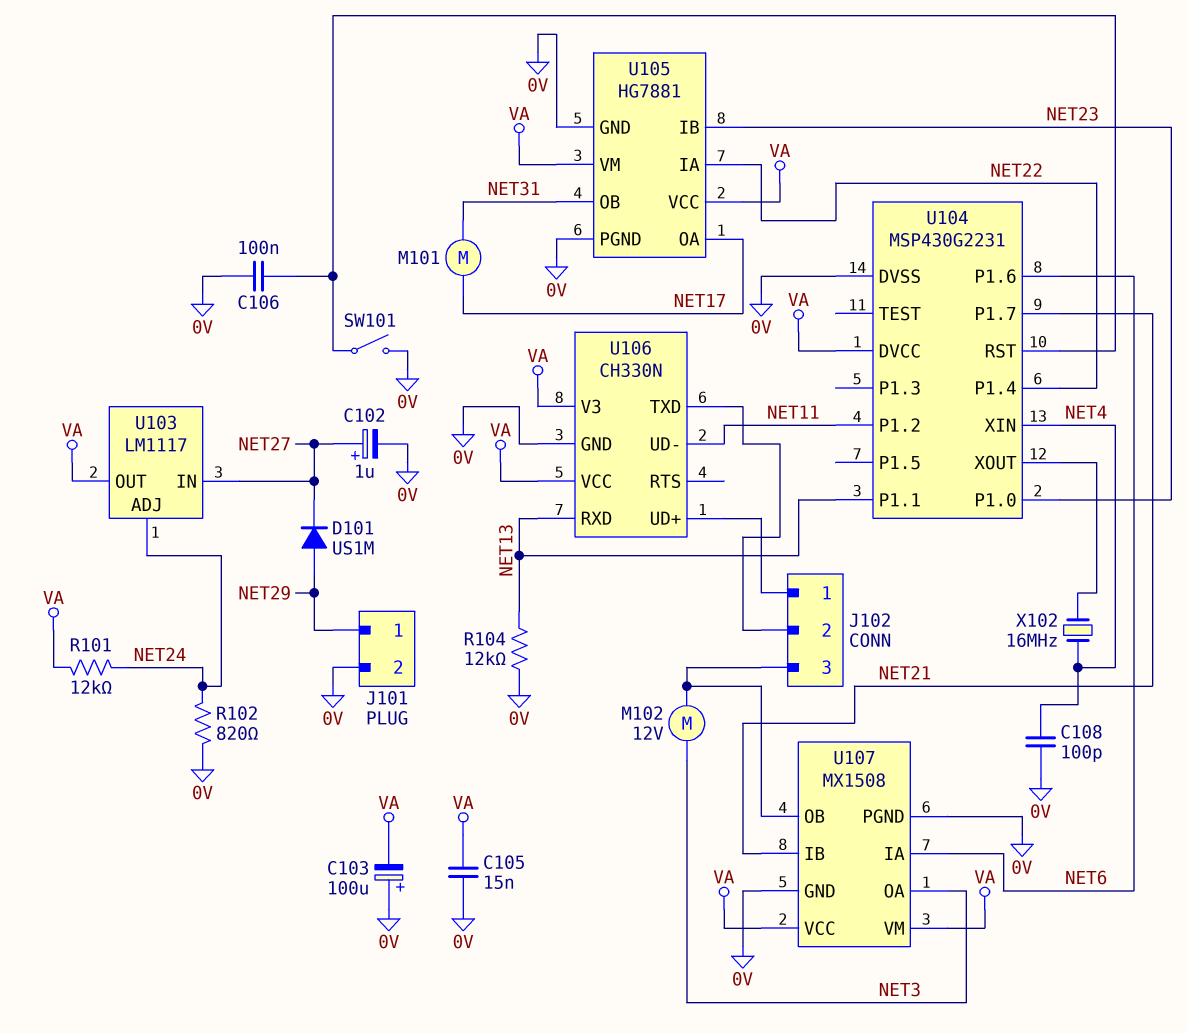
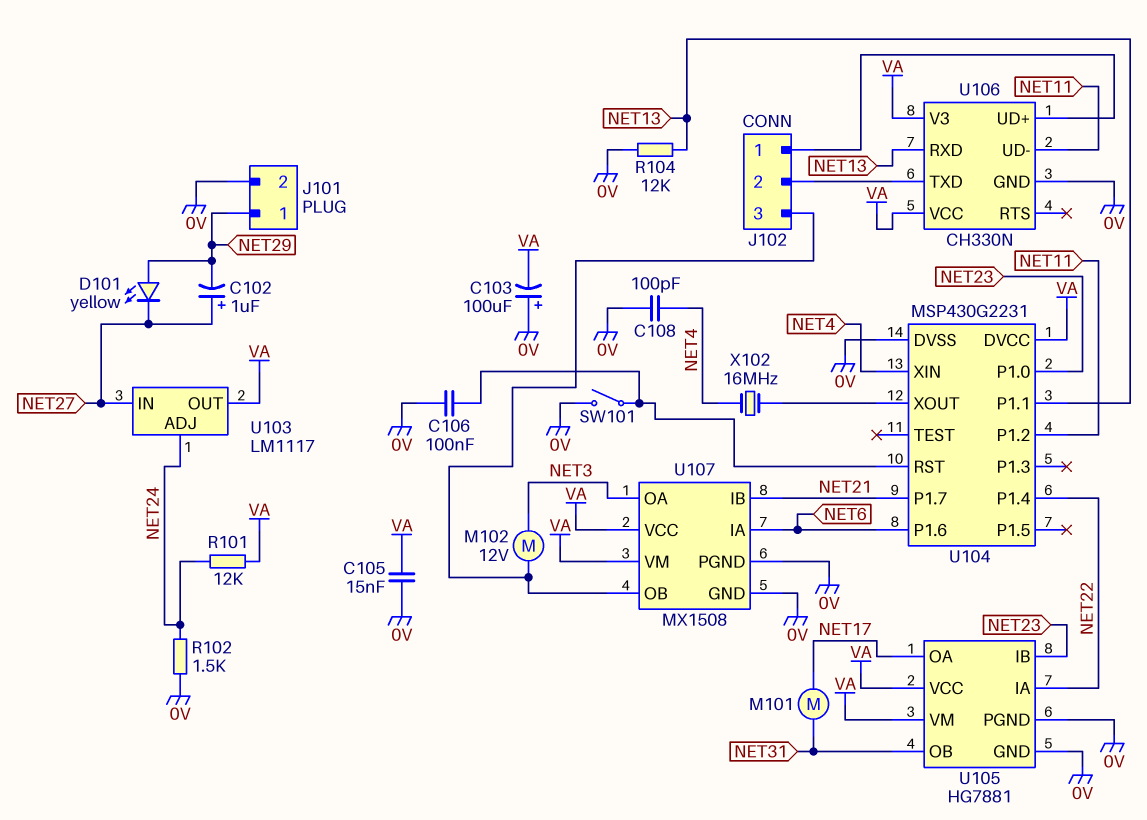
C102: 1uF (plus NET27, minus 0V) -> 1uF (plus NET27, minus NET29)
D101: diode US1M (A NET29, K NET27) -> LED yellow (A NET29, K NET27)
R102: 820 (0V, NET24) -> 1.5k (0V, NET24)

